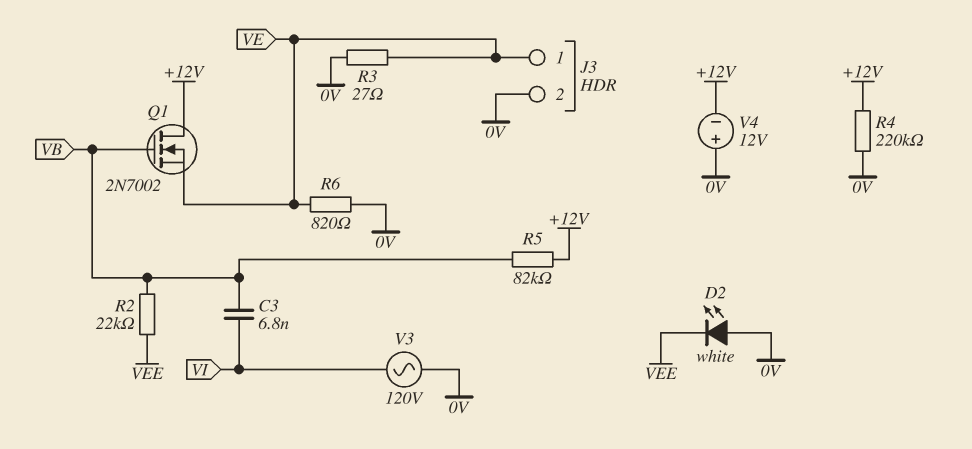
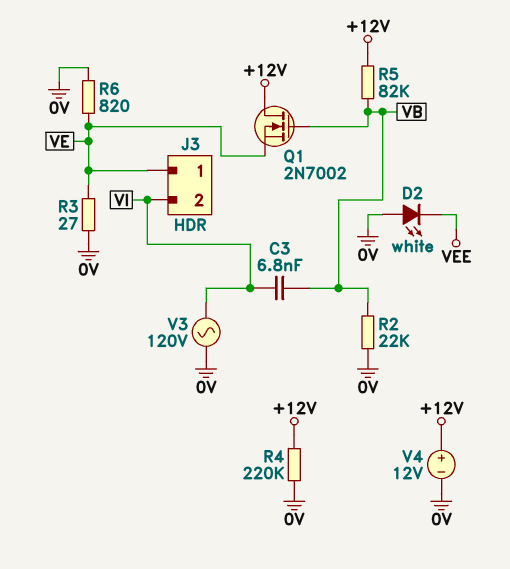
J3 pin 2: 0V -> VI
R2: 22k (VB, VEE) -> 22k (0V, VB)
V4: 12V (plus 0V, minus +12V) -> 12V (plus +12V, minus 0V)

